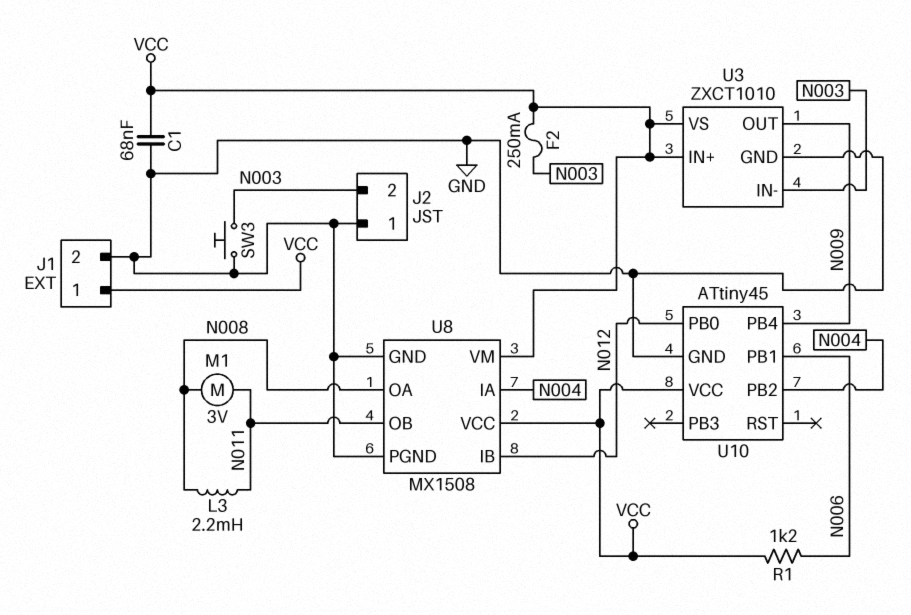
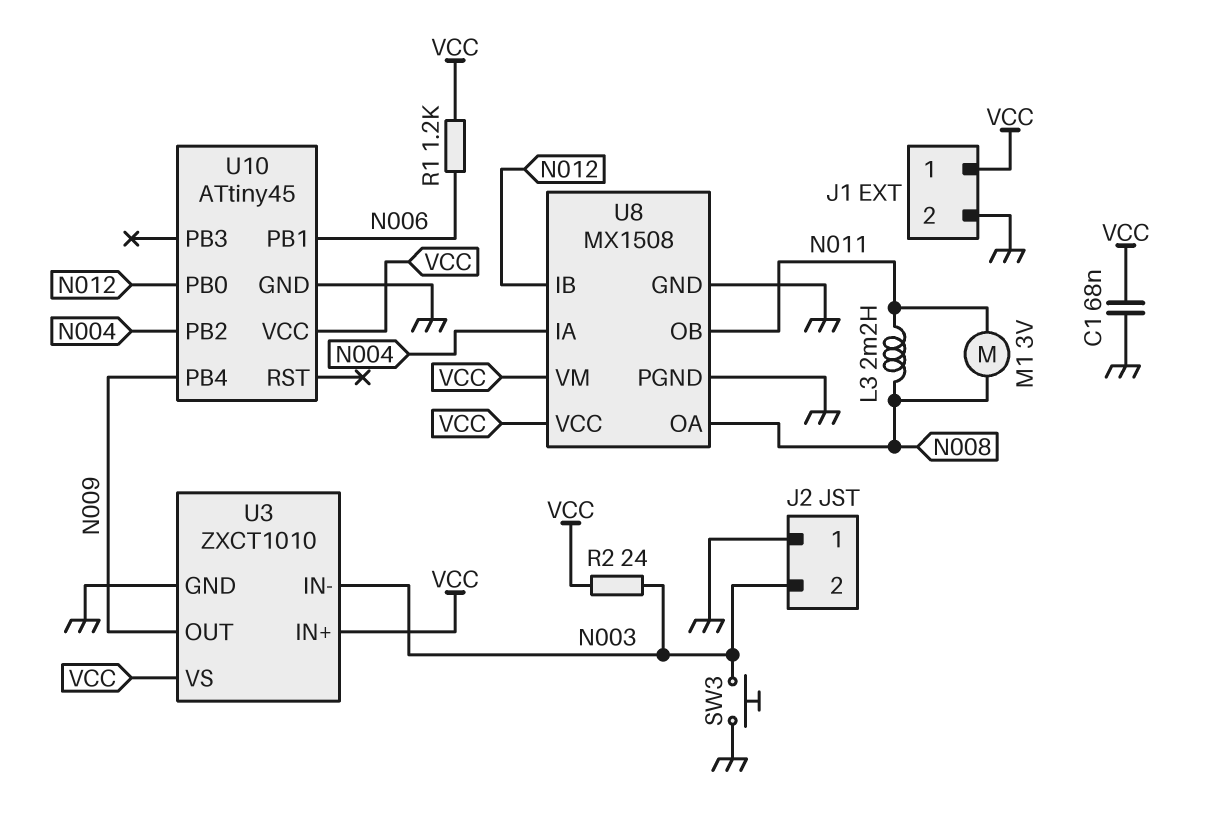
F2: 250mA (N003, VCC) -> none
R2: none -> 24 (N003, VCC)

